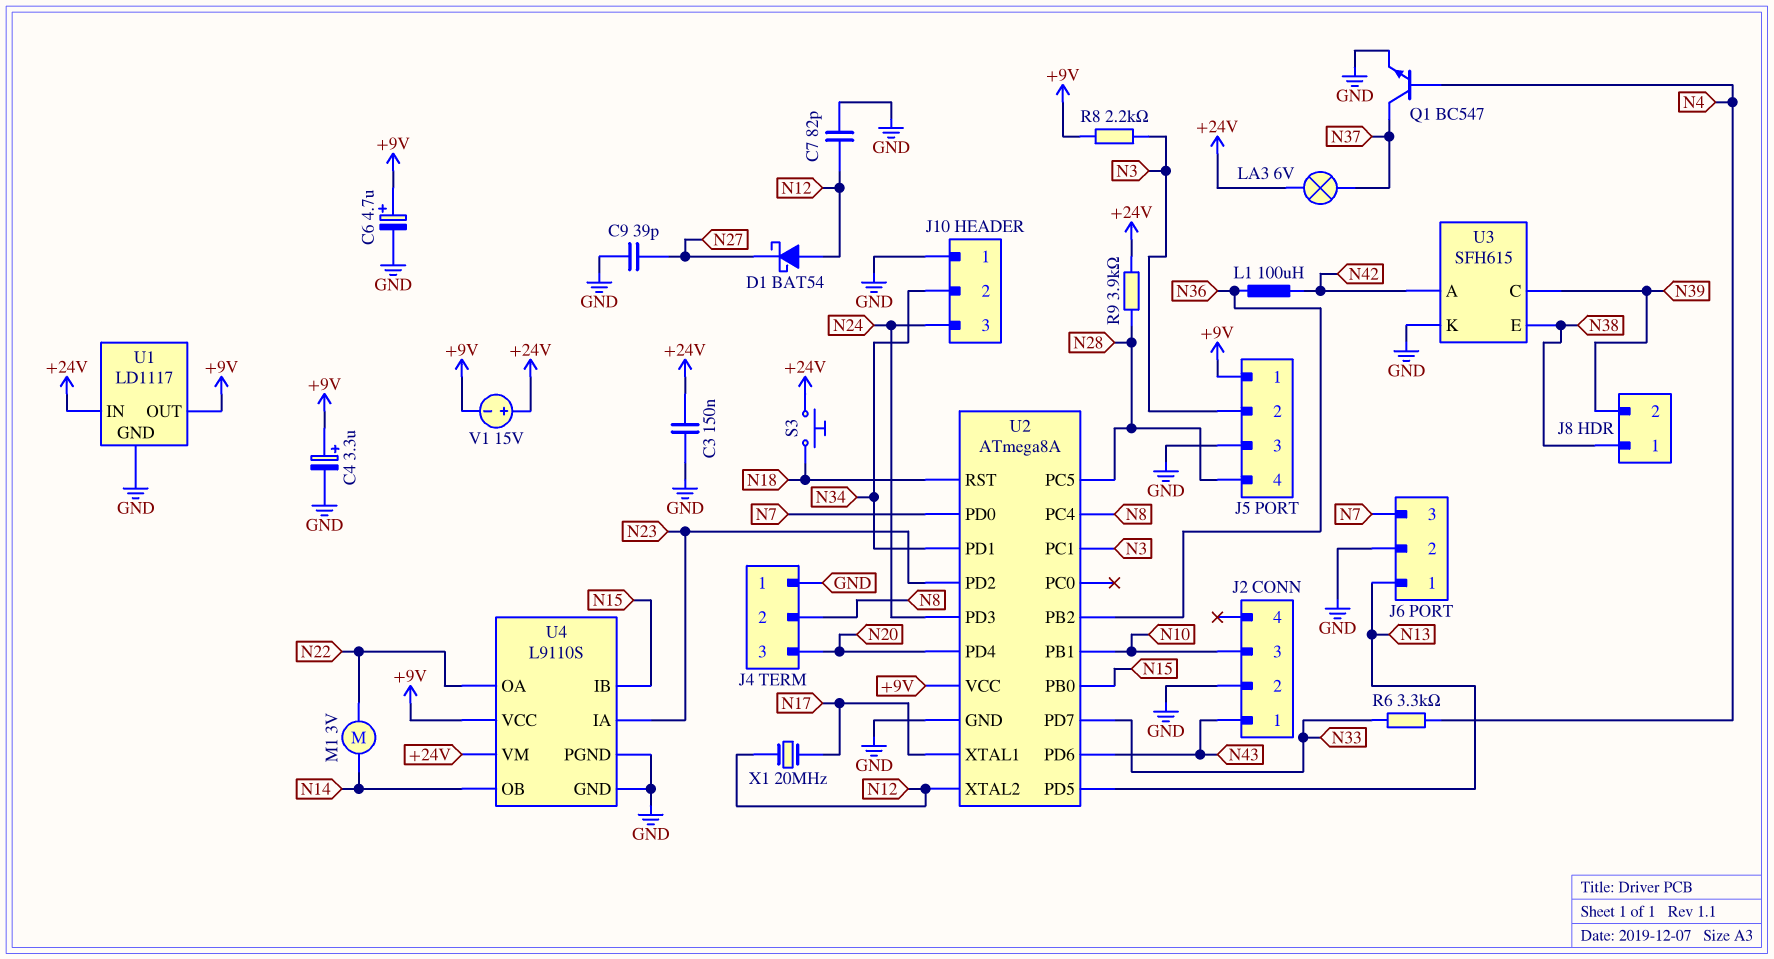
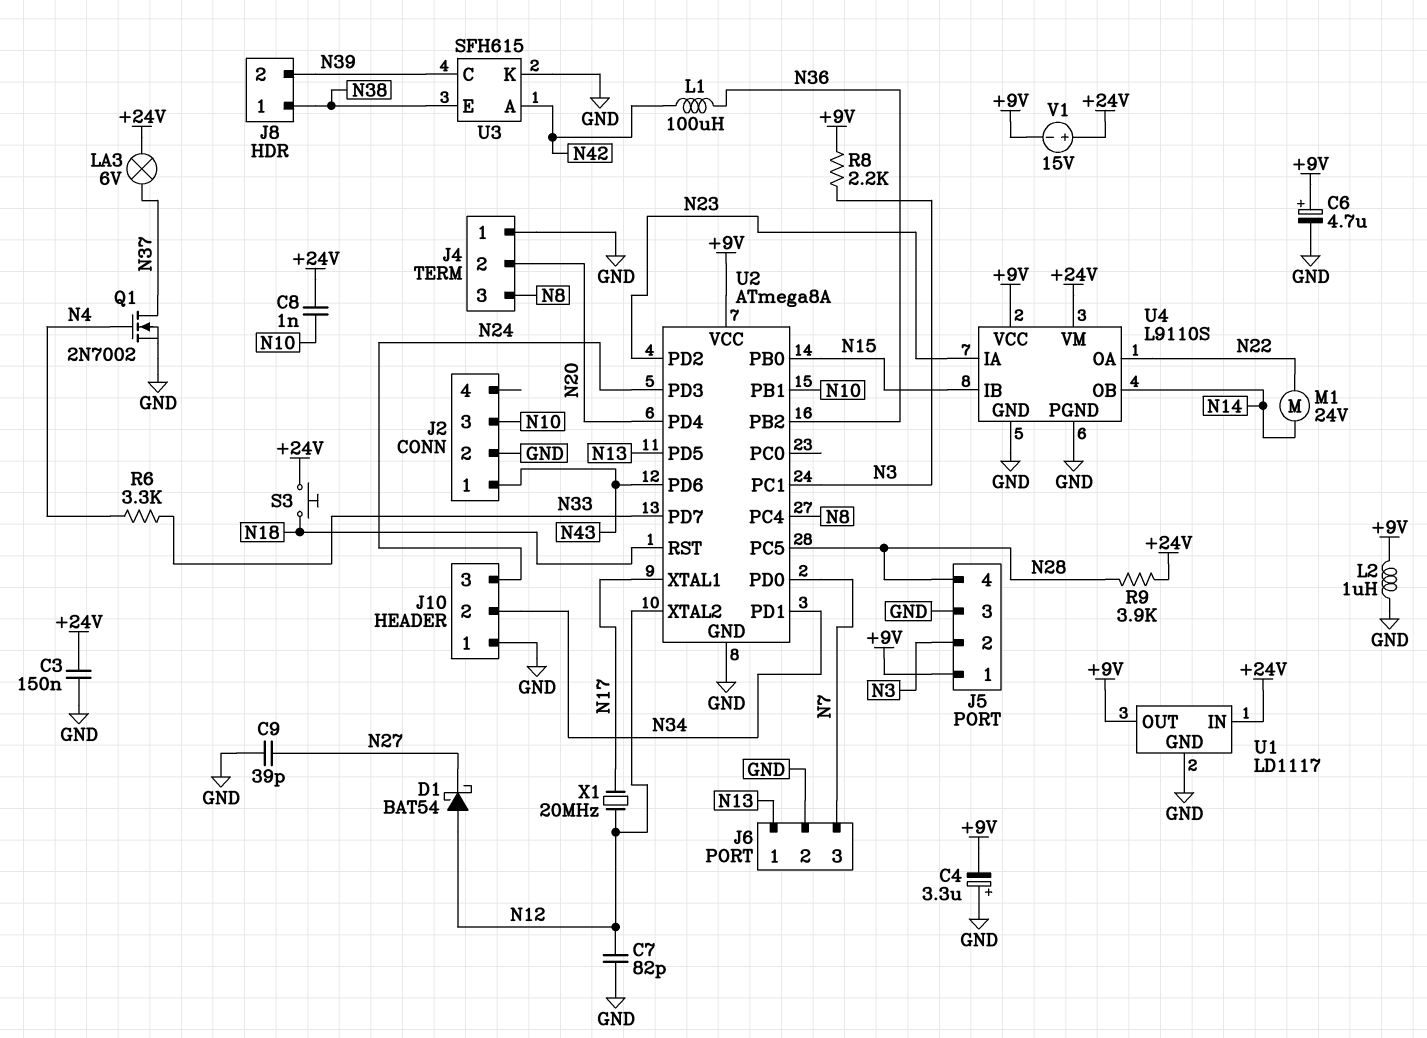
C4: 3.3uF (plus +9V, minus GND) -> 3.3uF (plus GND, minus +9V)
C8: none -> 1nF (+24V, N10)
J4 pin 2: N8 -> N20
J4 pin 3: N20 -> N8
L2: none -> 1uH (+9V, GND)
M1: motor 3V (N14, N22) -> motor 24V (N14, N22)
Q1: NPN BC547 (B N4, C N37, E GND) -> NMOS 2N7002 (G N4, D N37, S GND)

